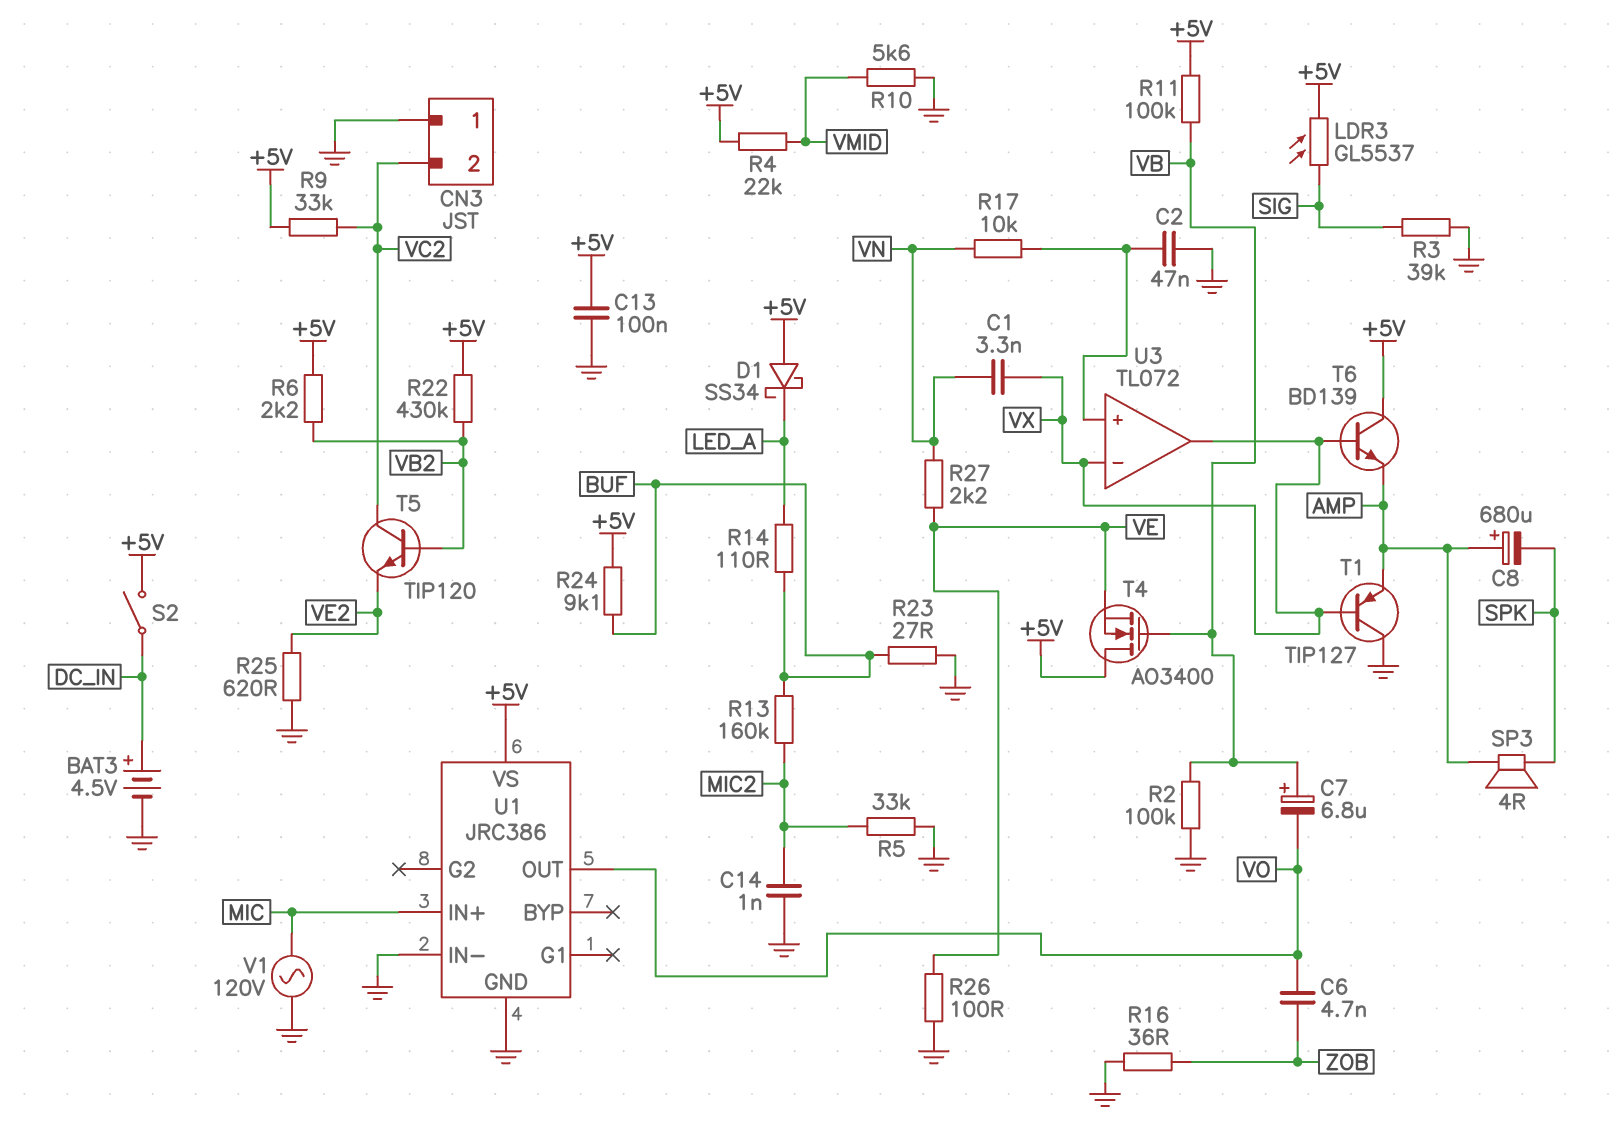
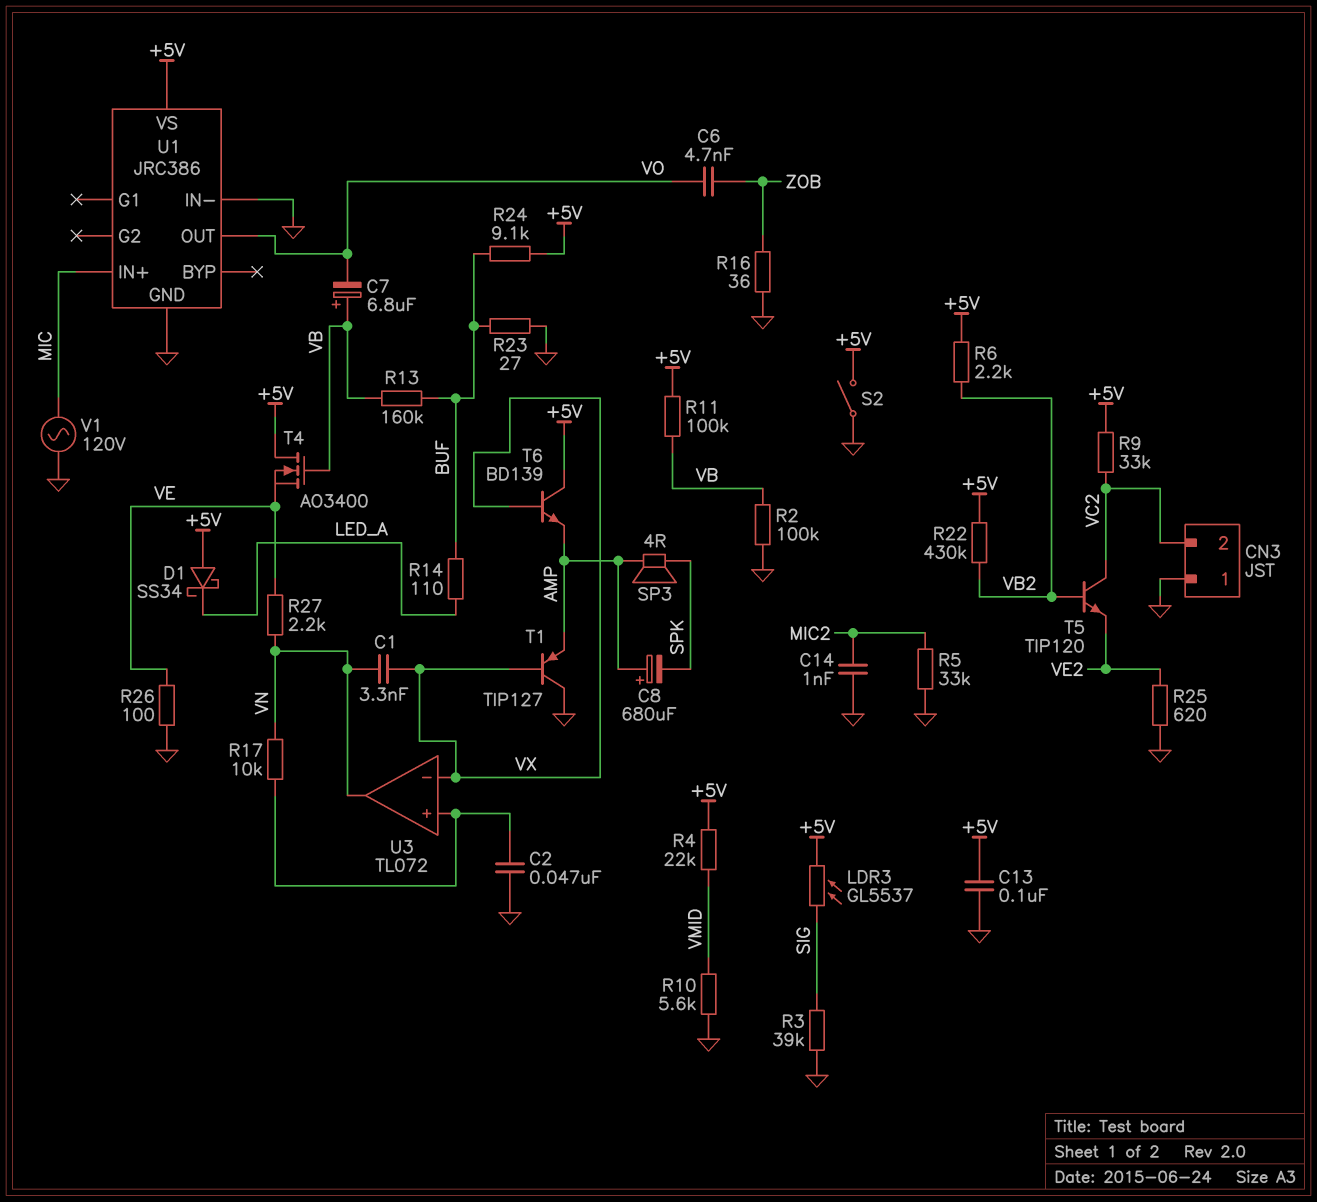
BAT3: 4.5V (plus DC_IN, minus GND) -> none
R13: 160k (BUF, MIC2) -> 160k (BUF, VB)
S2: switch (+5V, DC_IN) -> switch (+5V, GND)
U3 pin out: VX -> VN

